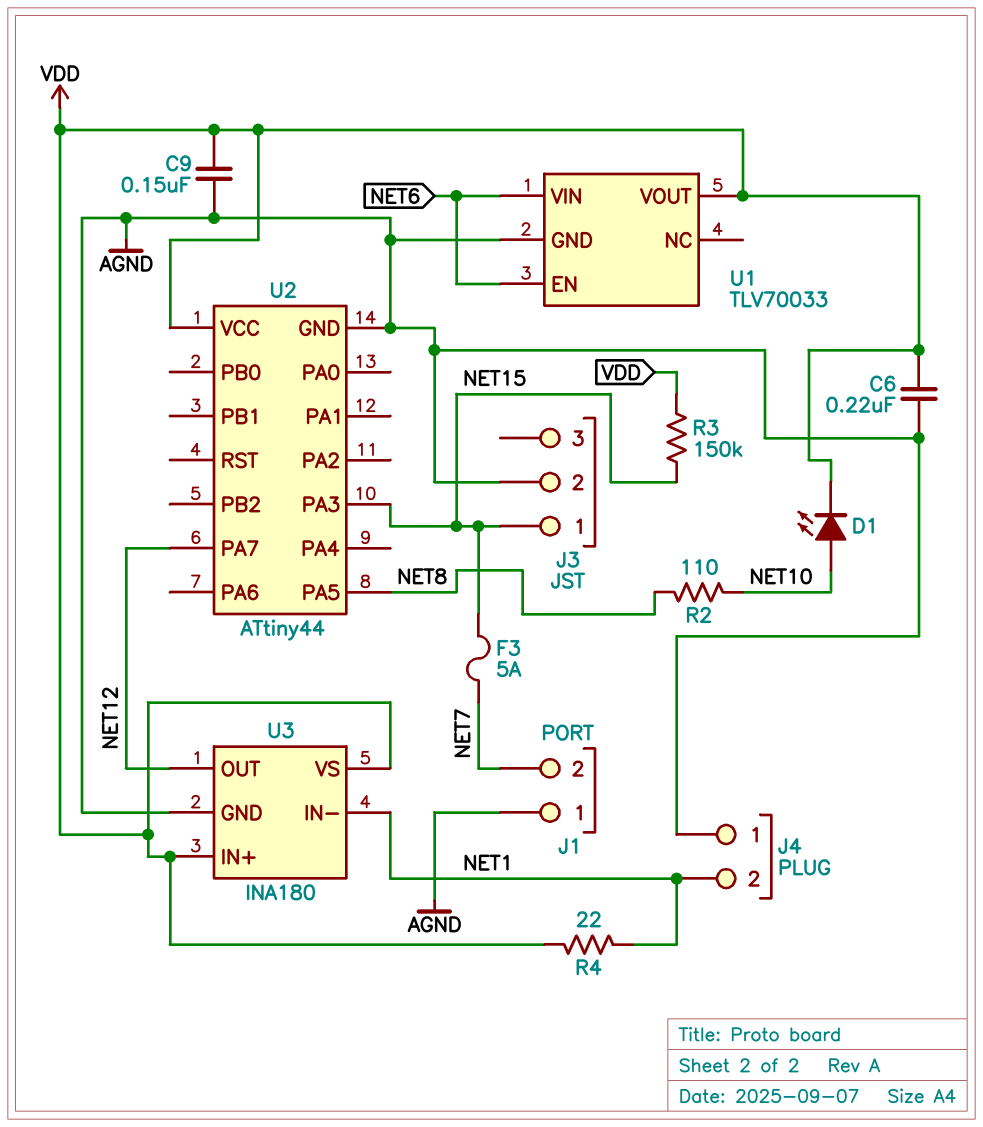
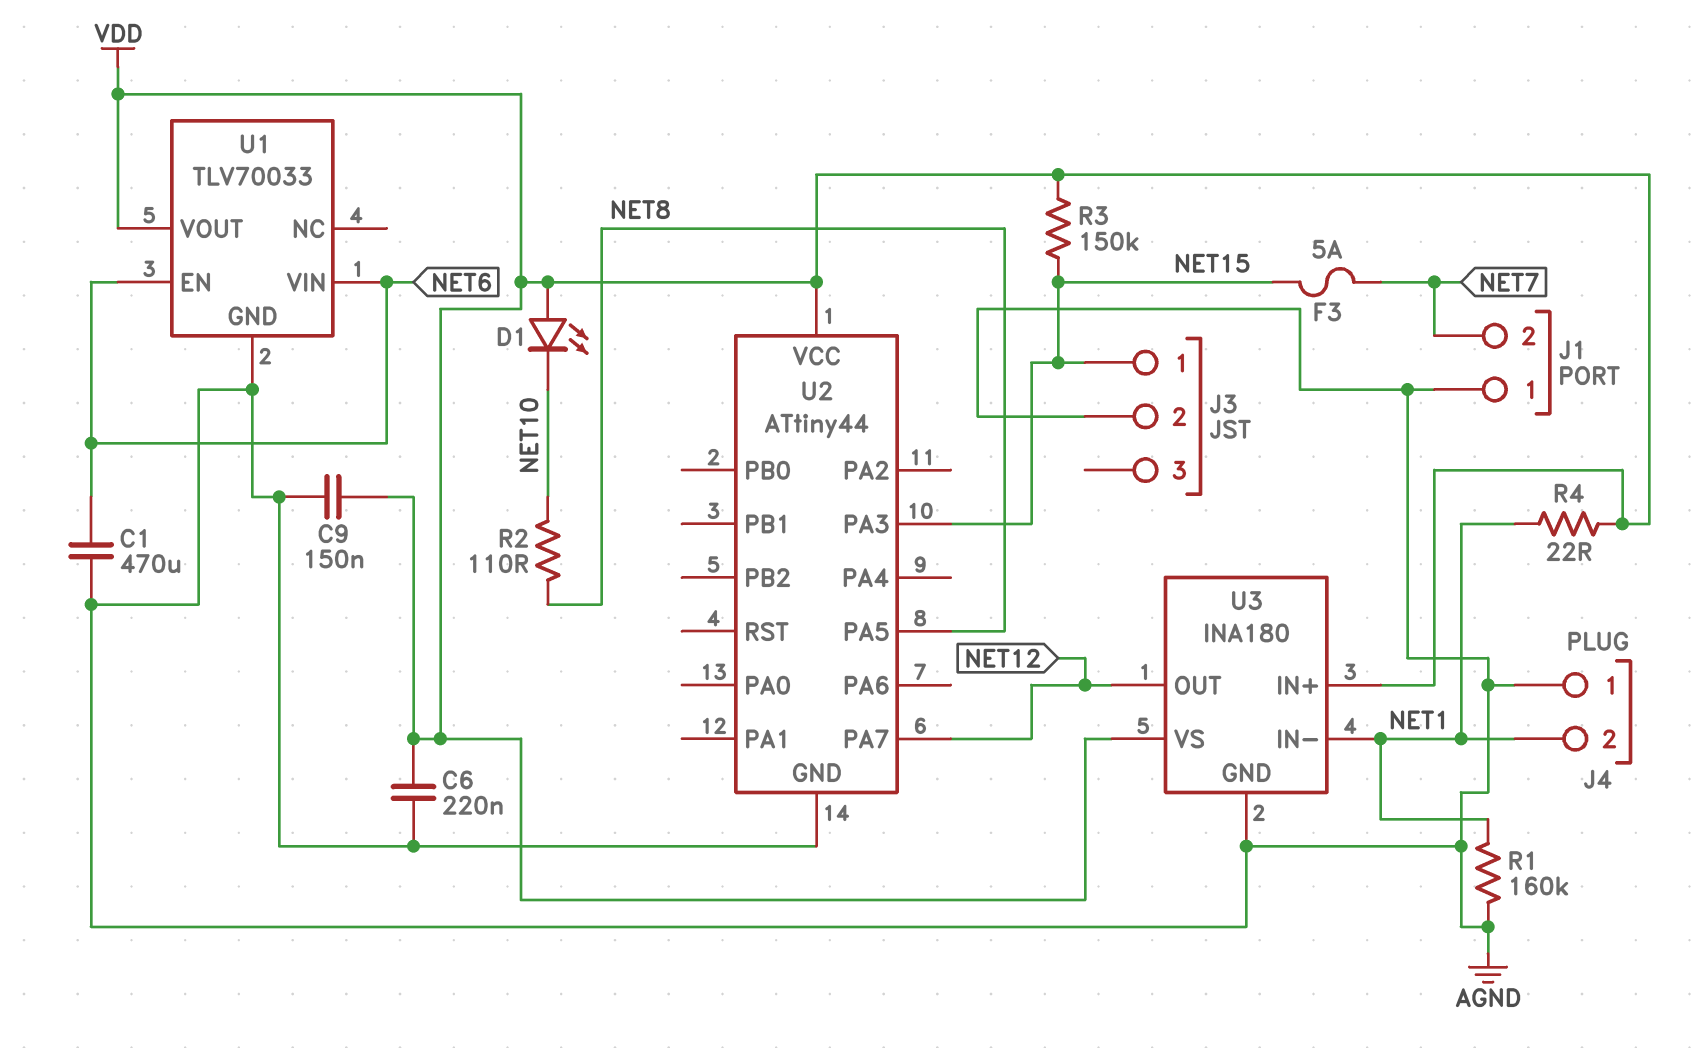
C1: none -> 470uF (AGND, NET6)
D1: LED (A NET10, K VDD) -> LED (A VDD, K NET10)
R1: none -> 160k (AGND, NET1)

